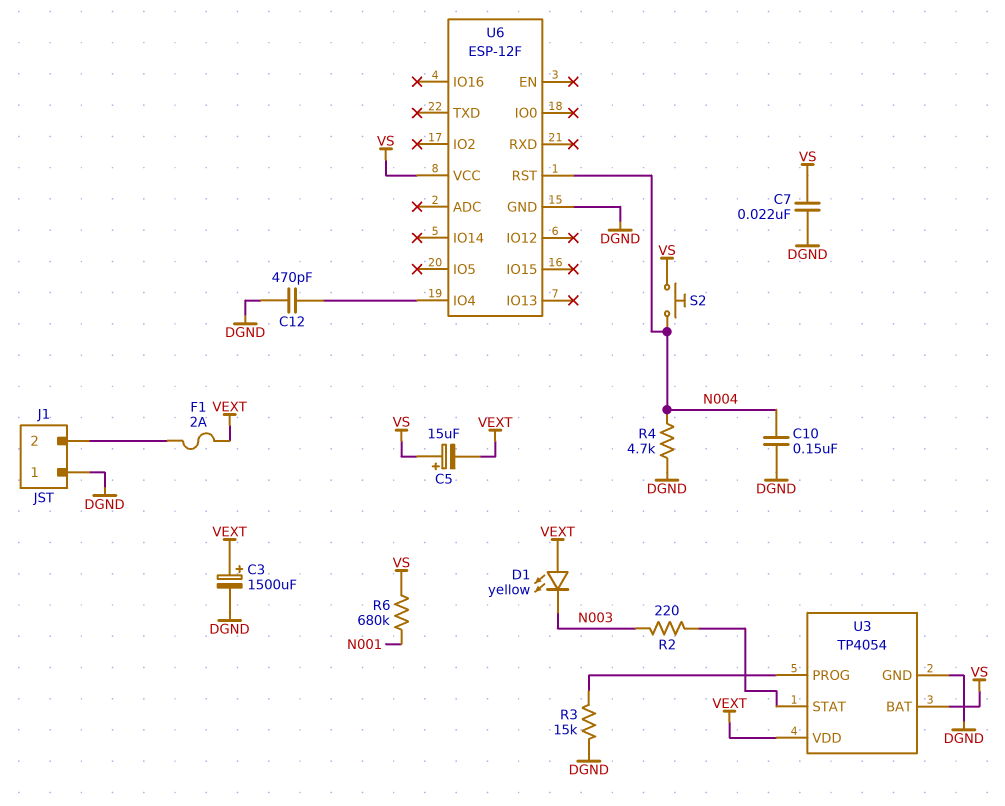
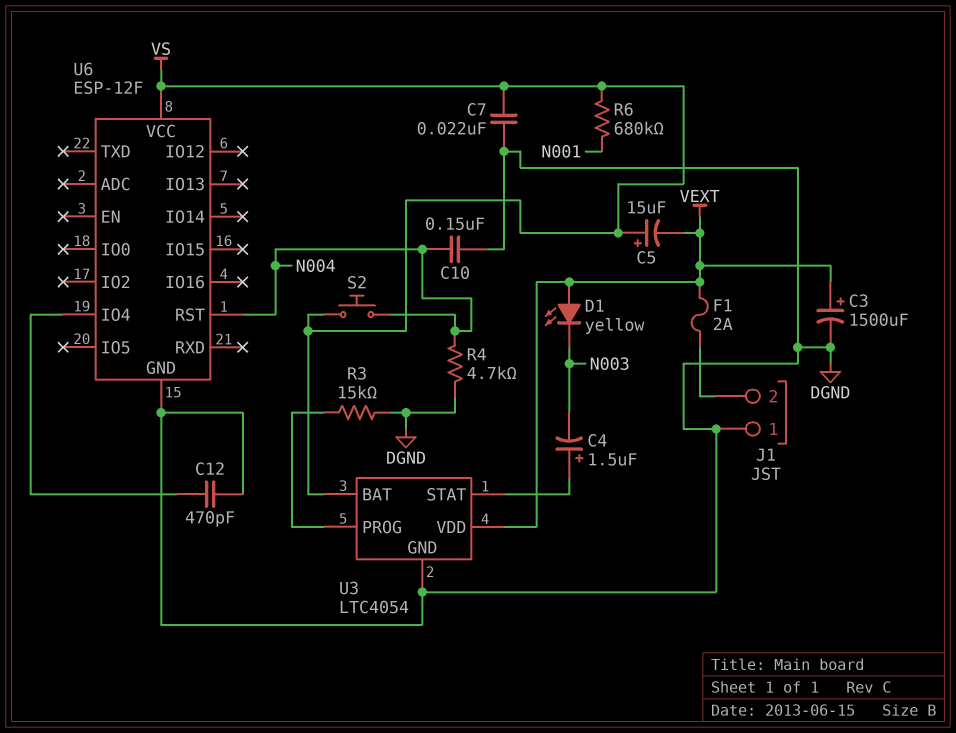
C4: none -> 1.5uF (plus U3/STAT, minus N003)
R2: 220 (N003, U3/STAT) -> none
U3: TP4054 -> LTC4054

